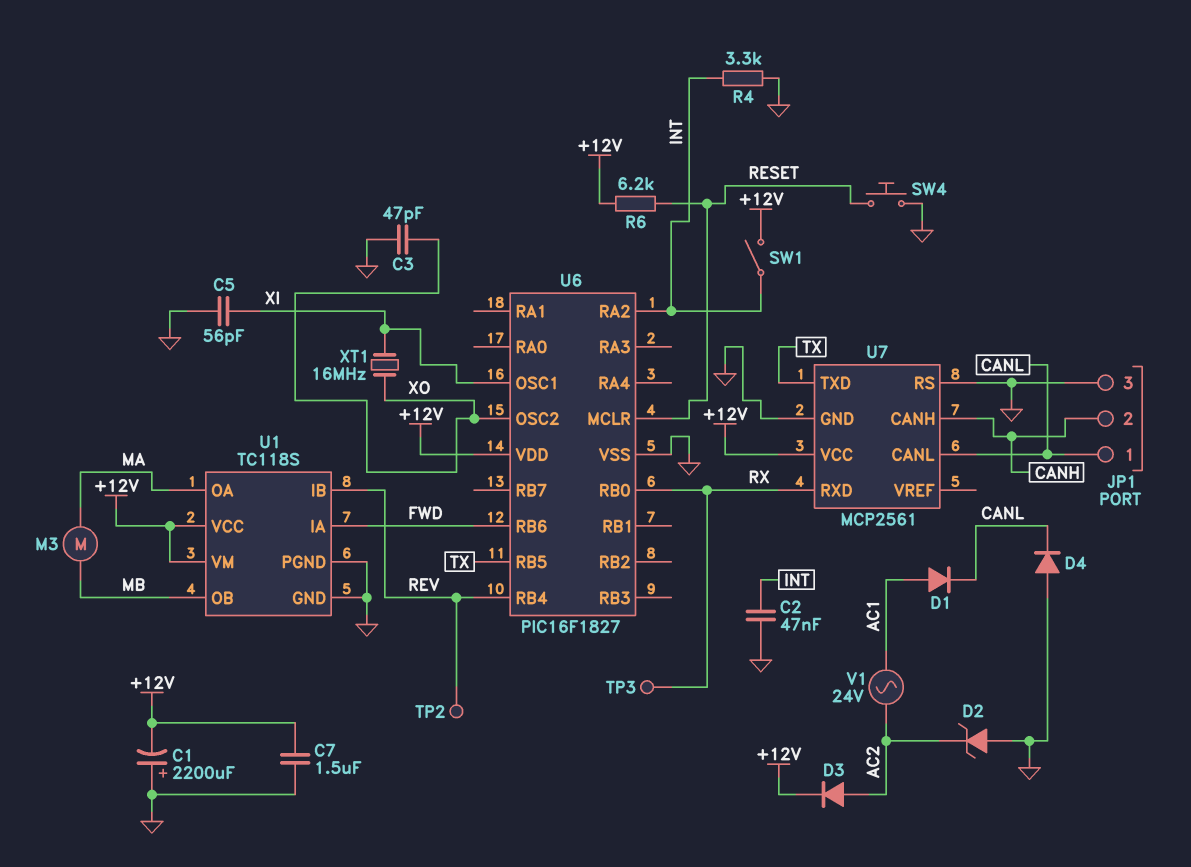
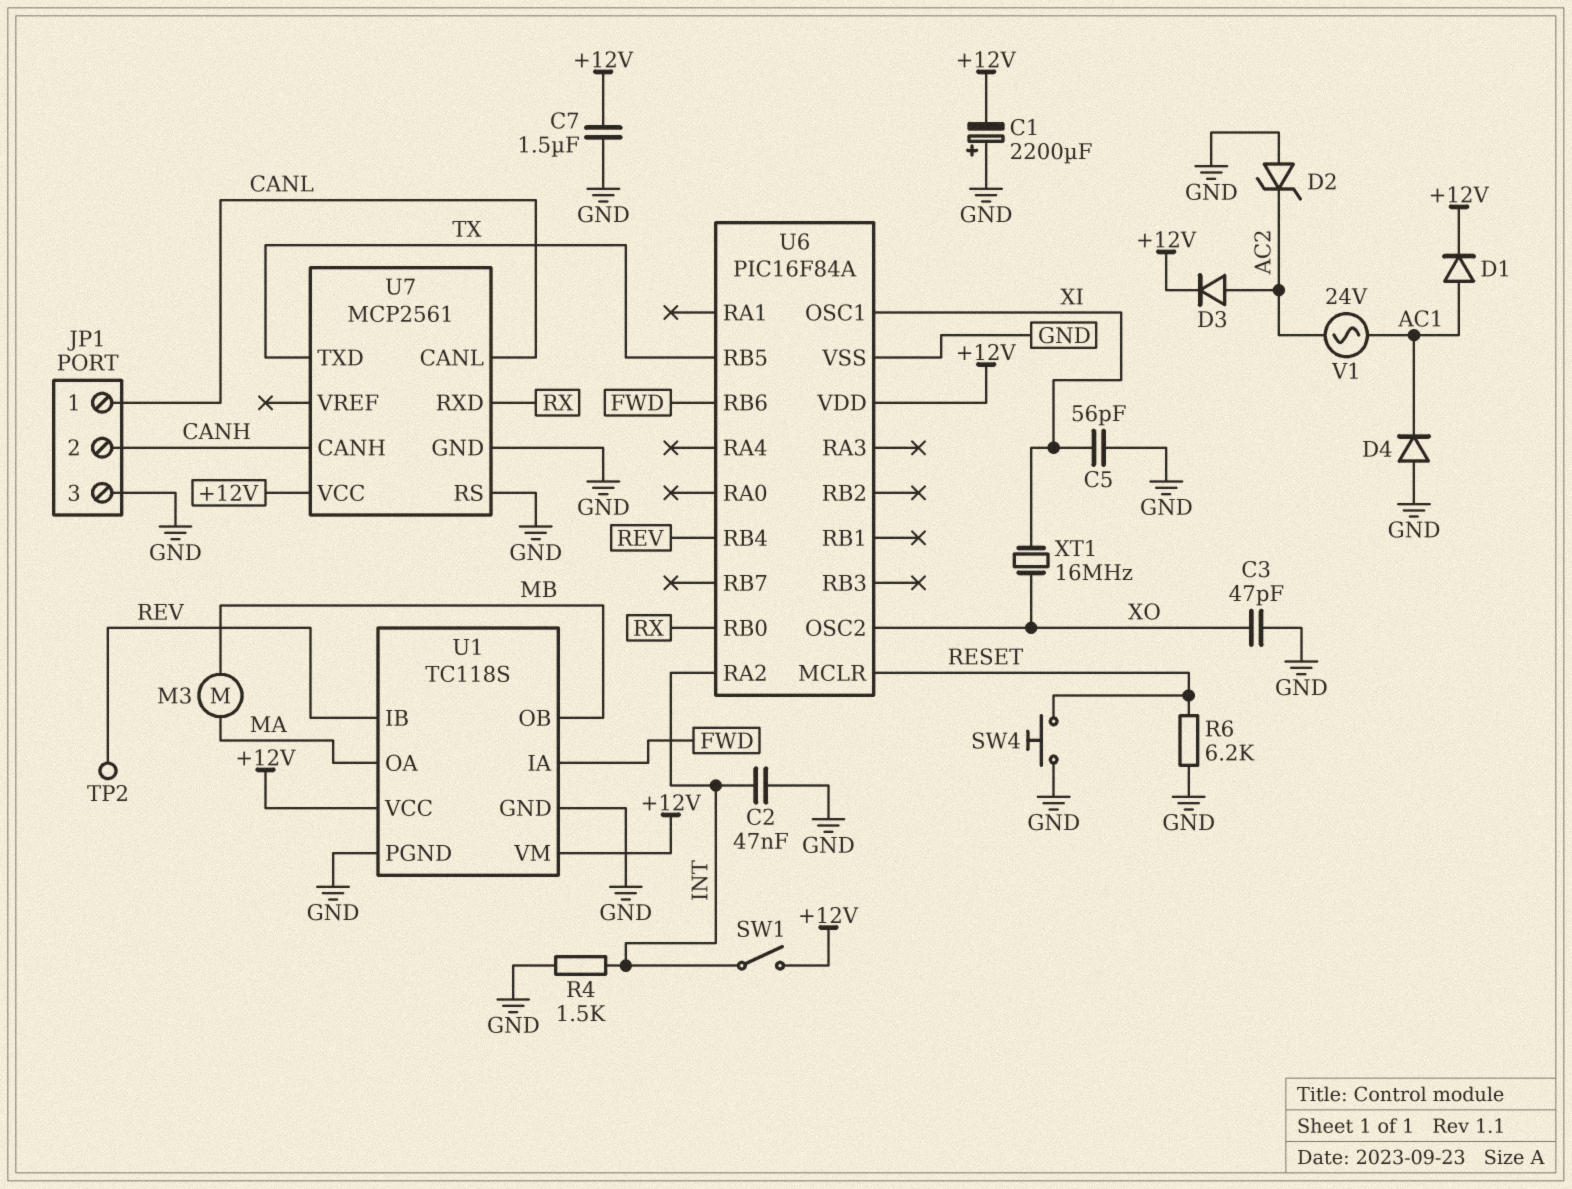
D1: diode (A AC1, K CANL) -> diode (A AC1, K +12V)
D4: diode (A GND, K CANL) -> diode (A GND, K AC1)
R4: 3.3k (GND, INT) -> 1.5k (GND, INT)
R6: 6.2k (+12V, RESET) -> 6.2k (GND, RESET)
TP3: test point (RX) -> none
U6: PIC16F1827 -> PIC16F84A

